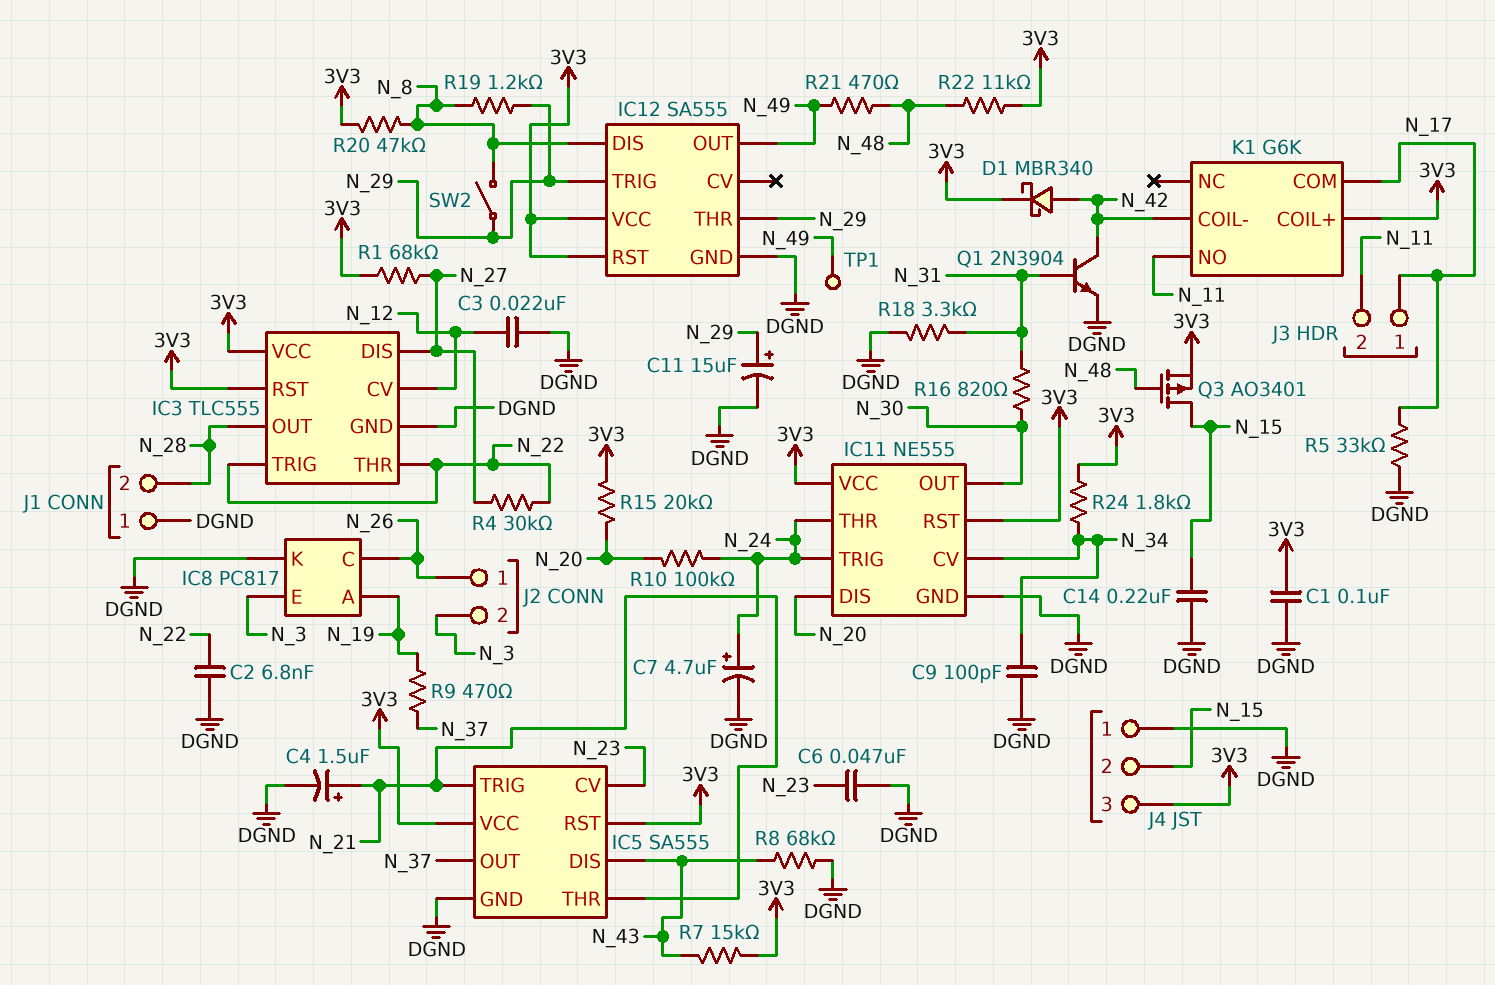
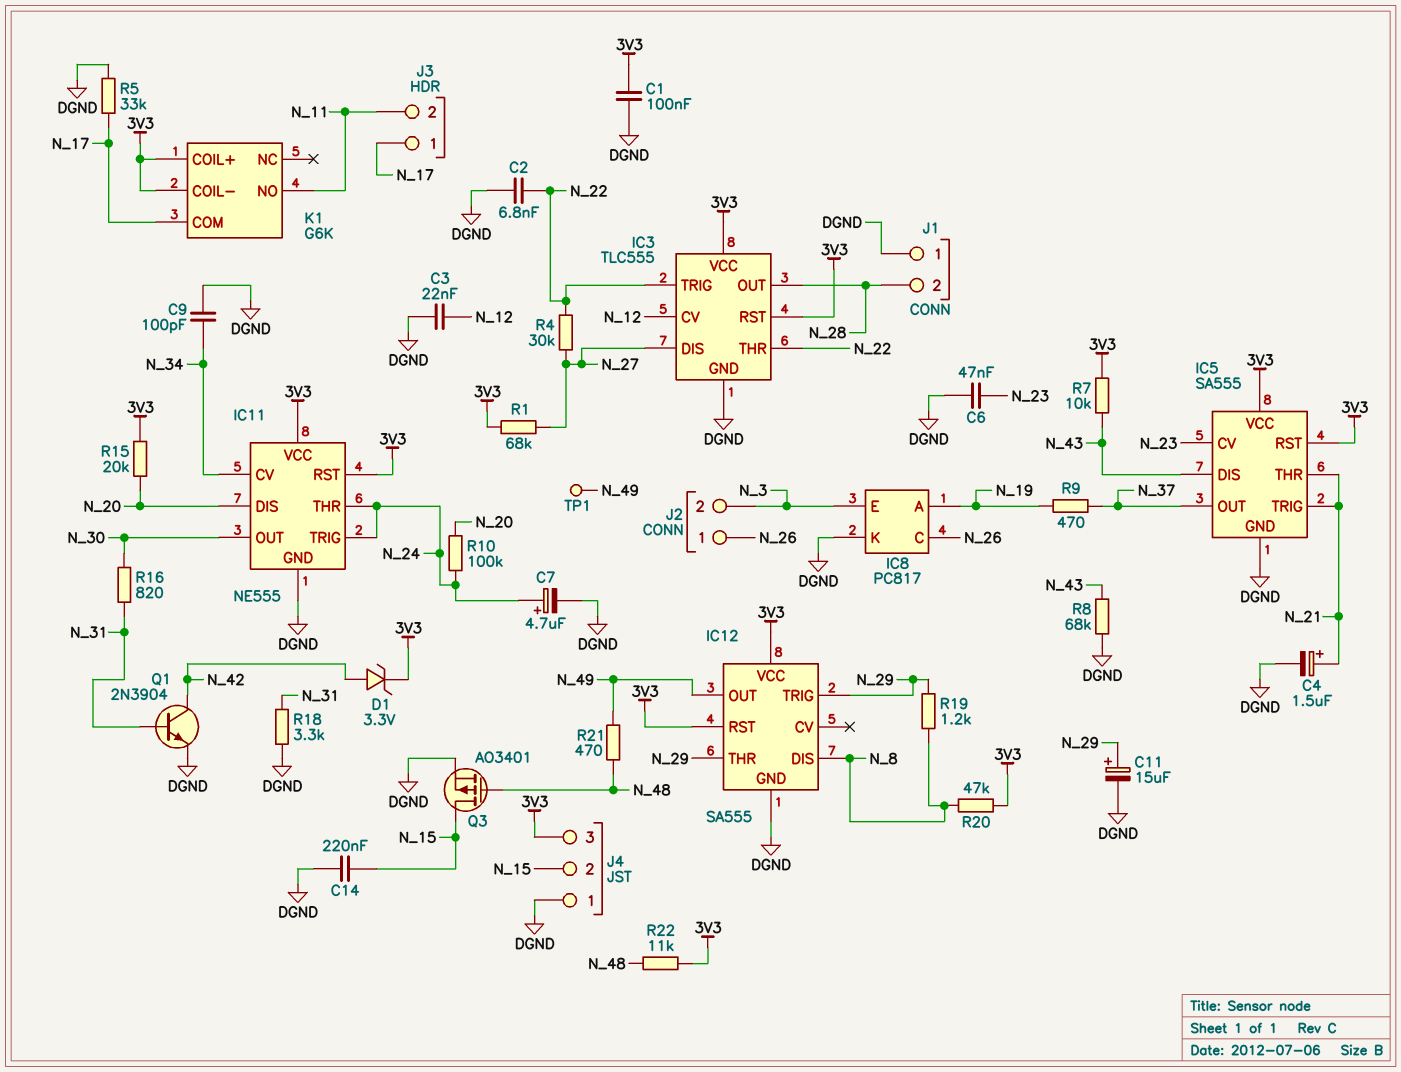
D1: schottky MBR340 (A N_42, K 3V3) -> zener 3.3V (A N_42, K 3V3)
K1 pin COIL-: N_42 -> 3V3
Q3: PMOS AO3401 (G N_48, D N_15, S 3V3) -> PMOS AO3401 (G N_48, D N_15, S DGND)
R7: 15k (3V3, N_43) -> 10k (3V3, N_43)
R24: 1.8k (3V3, N_34) -> none
SW2: switch (N_8, N_29) -> none

